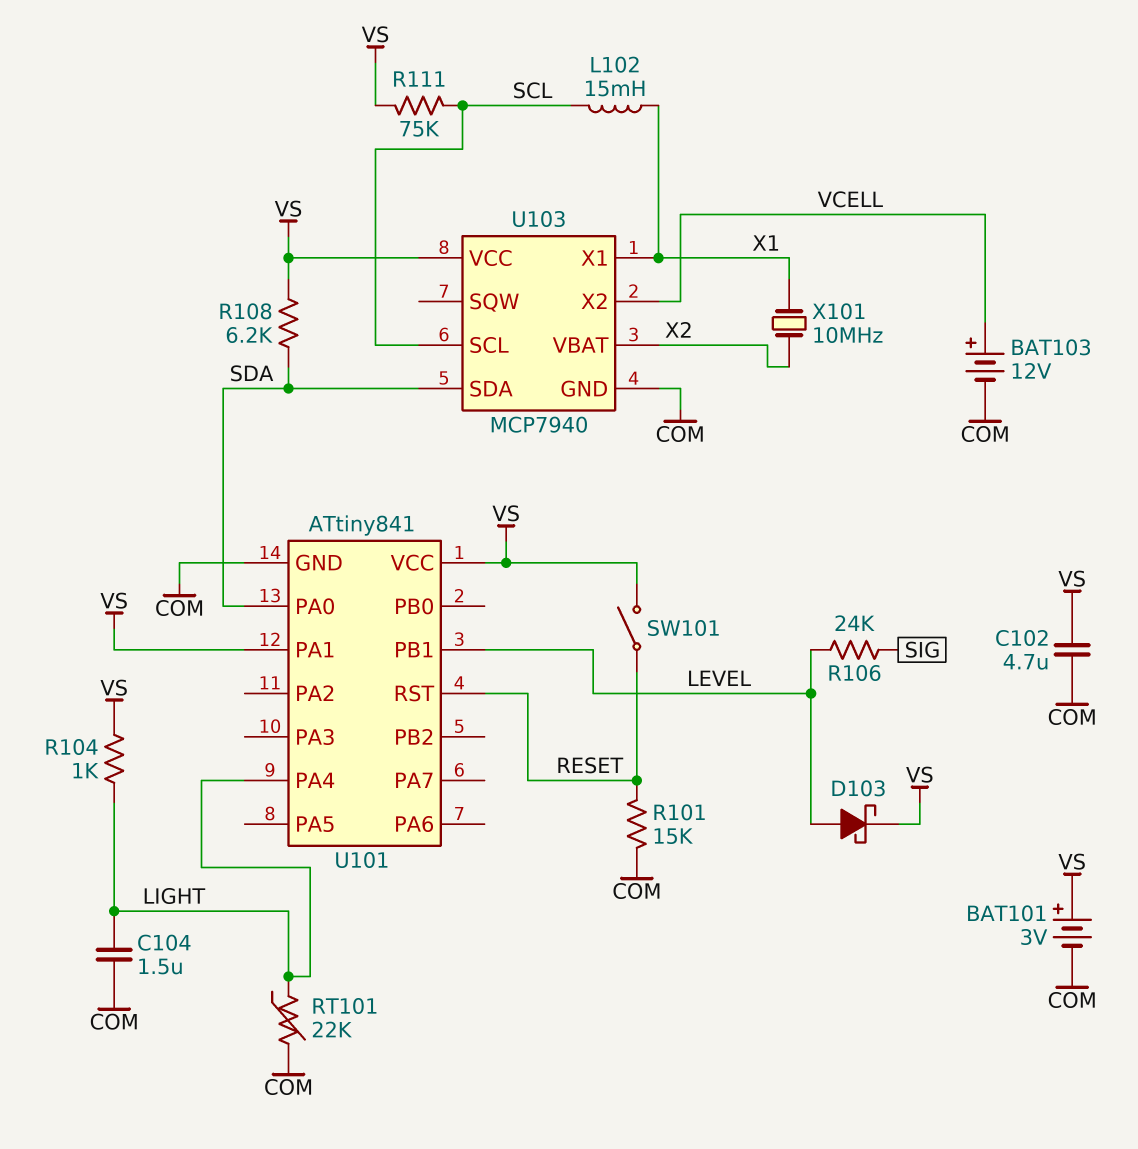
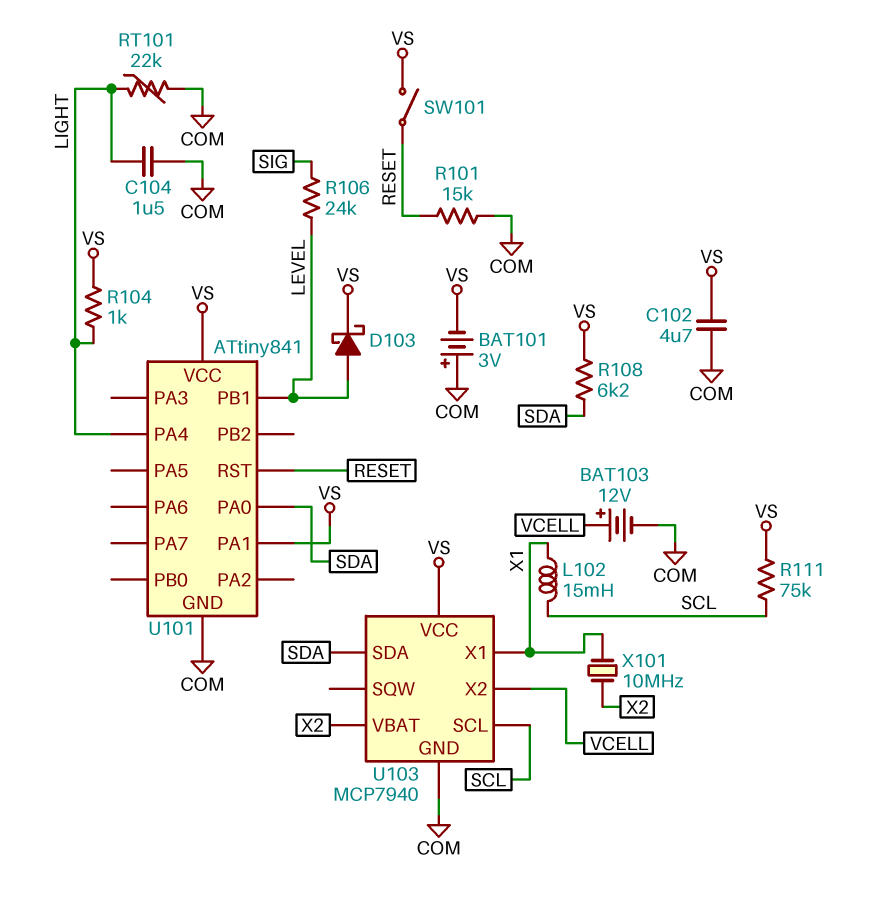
BAT101: 3V (plus VS, minus COM) -> 3V (plus COM, minus VS)

